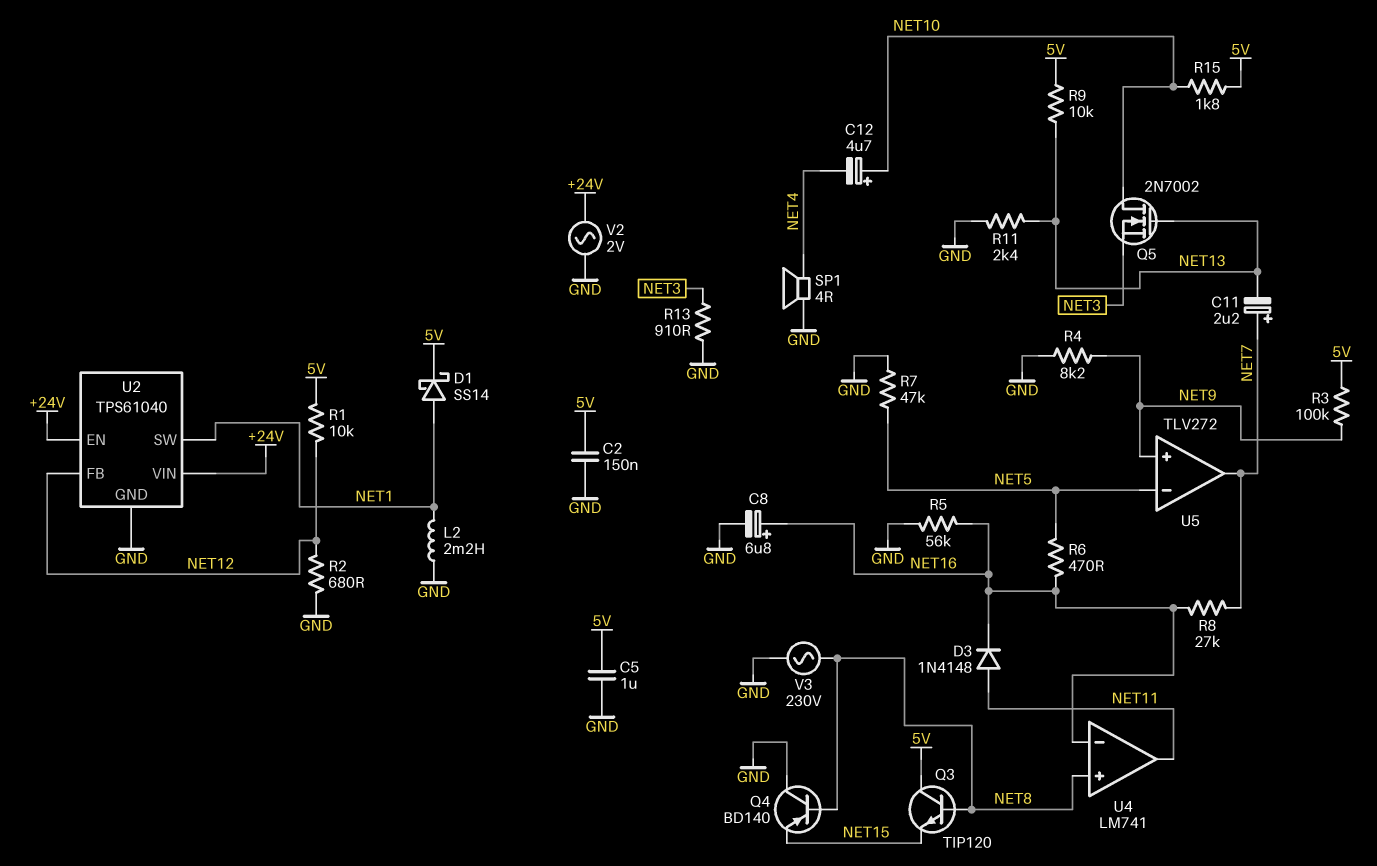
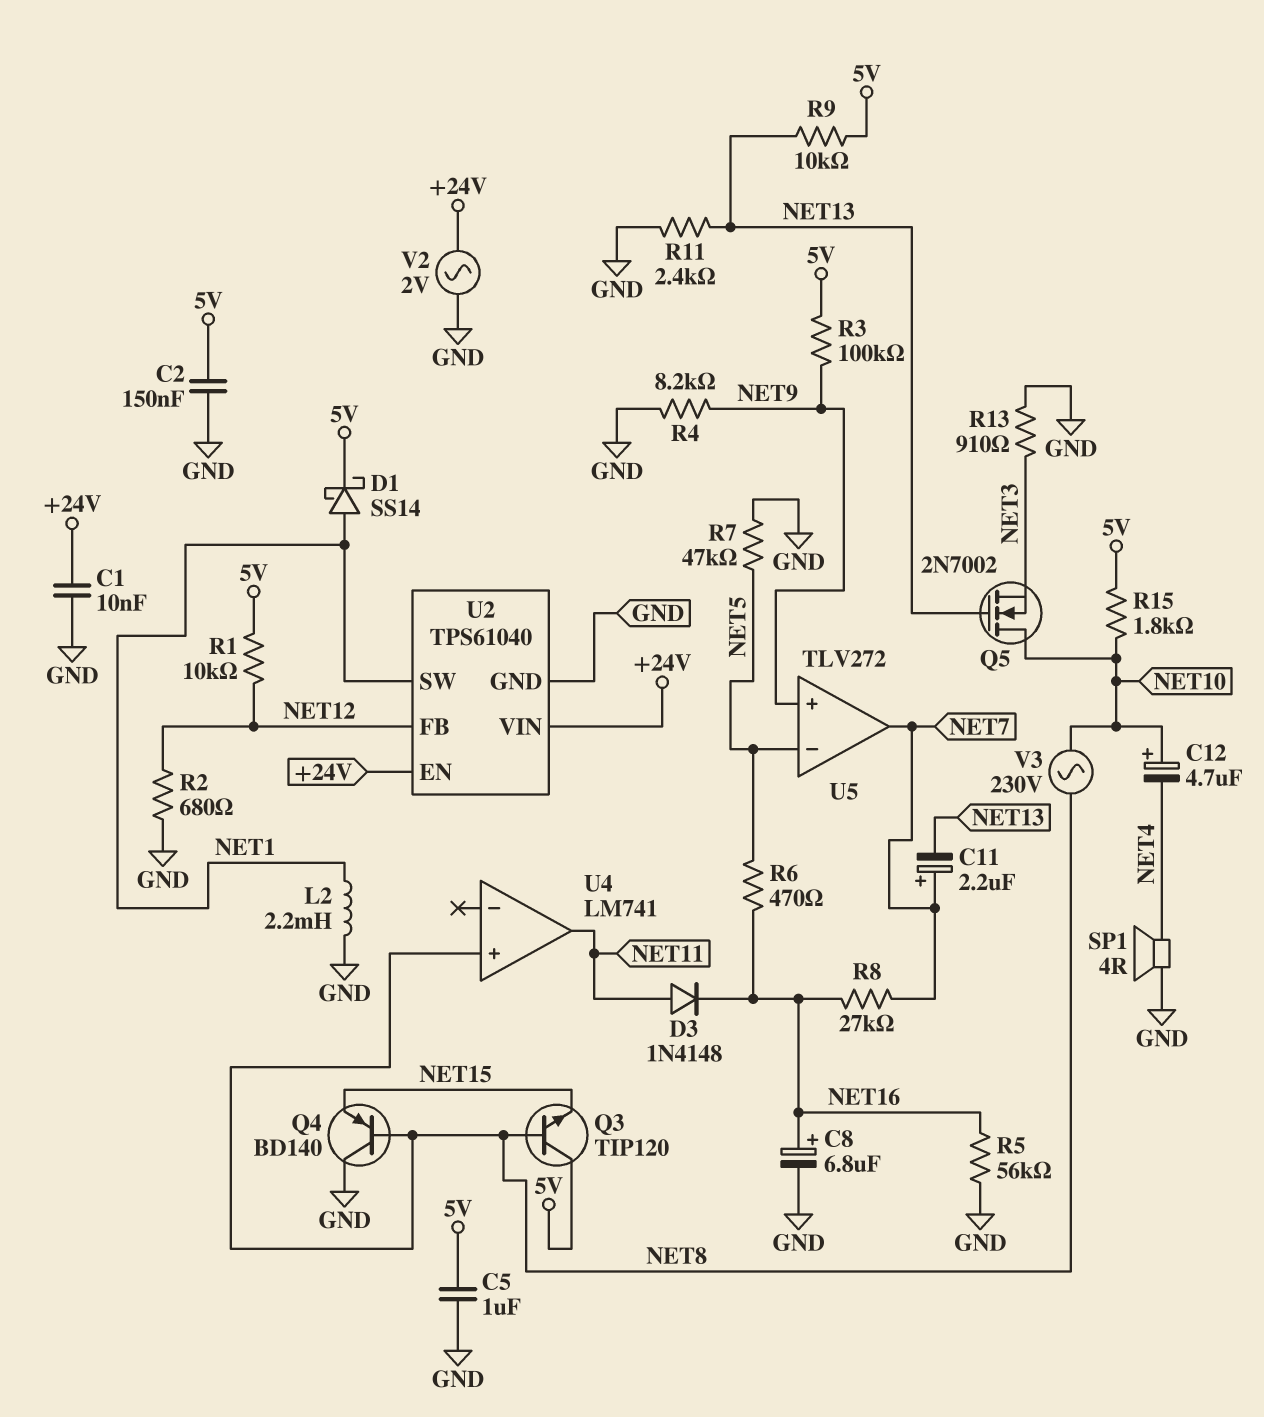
C1: none -> 10nF (+24V, GND)
U4 pin in-: NET16 -> none
V3: AC 230V (GND, NET8) -> AC 230V (NET8, NET10)

